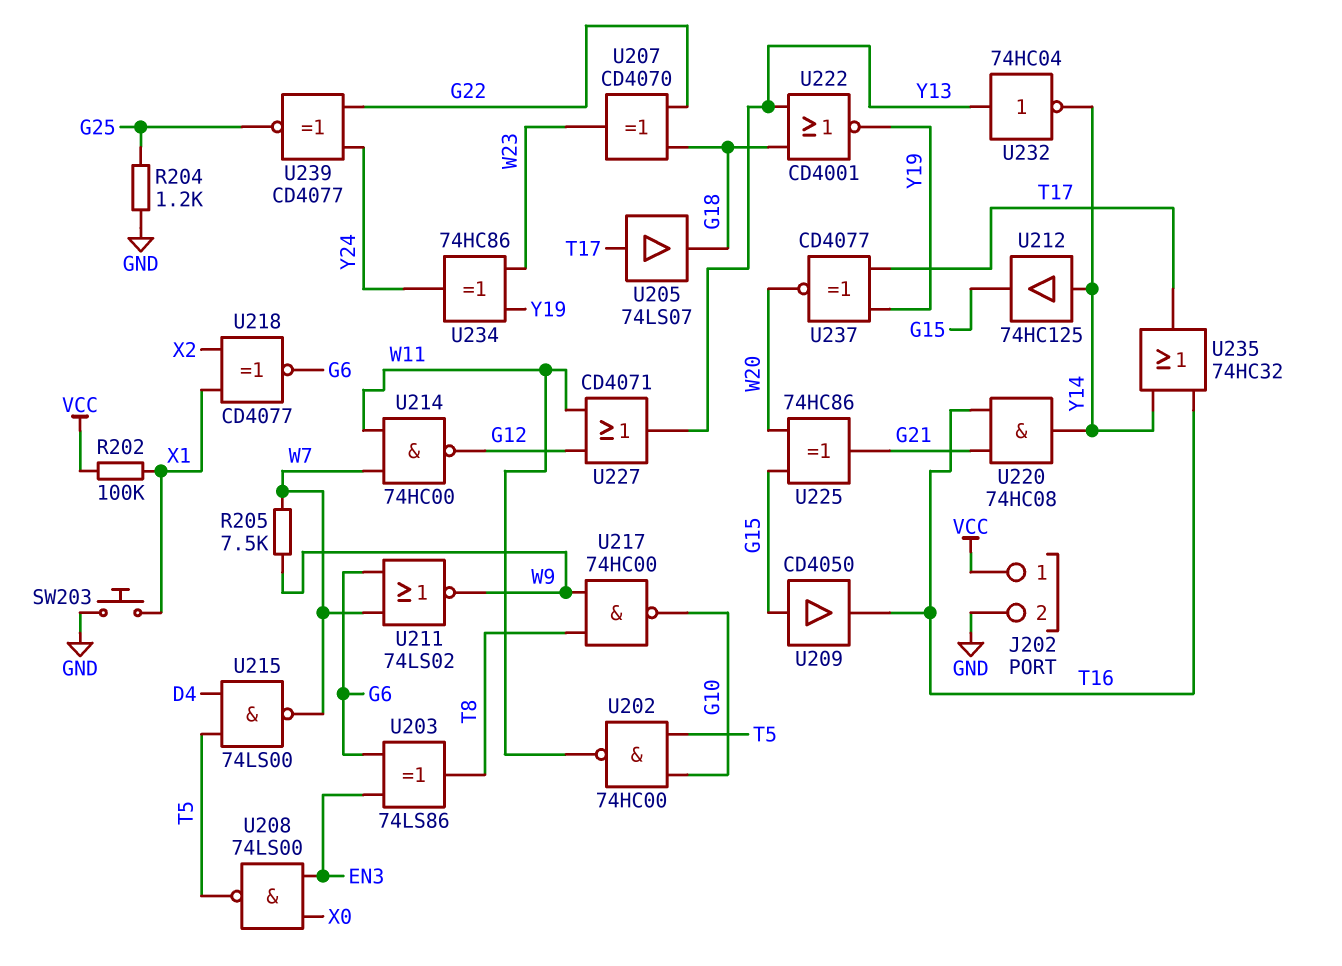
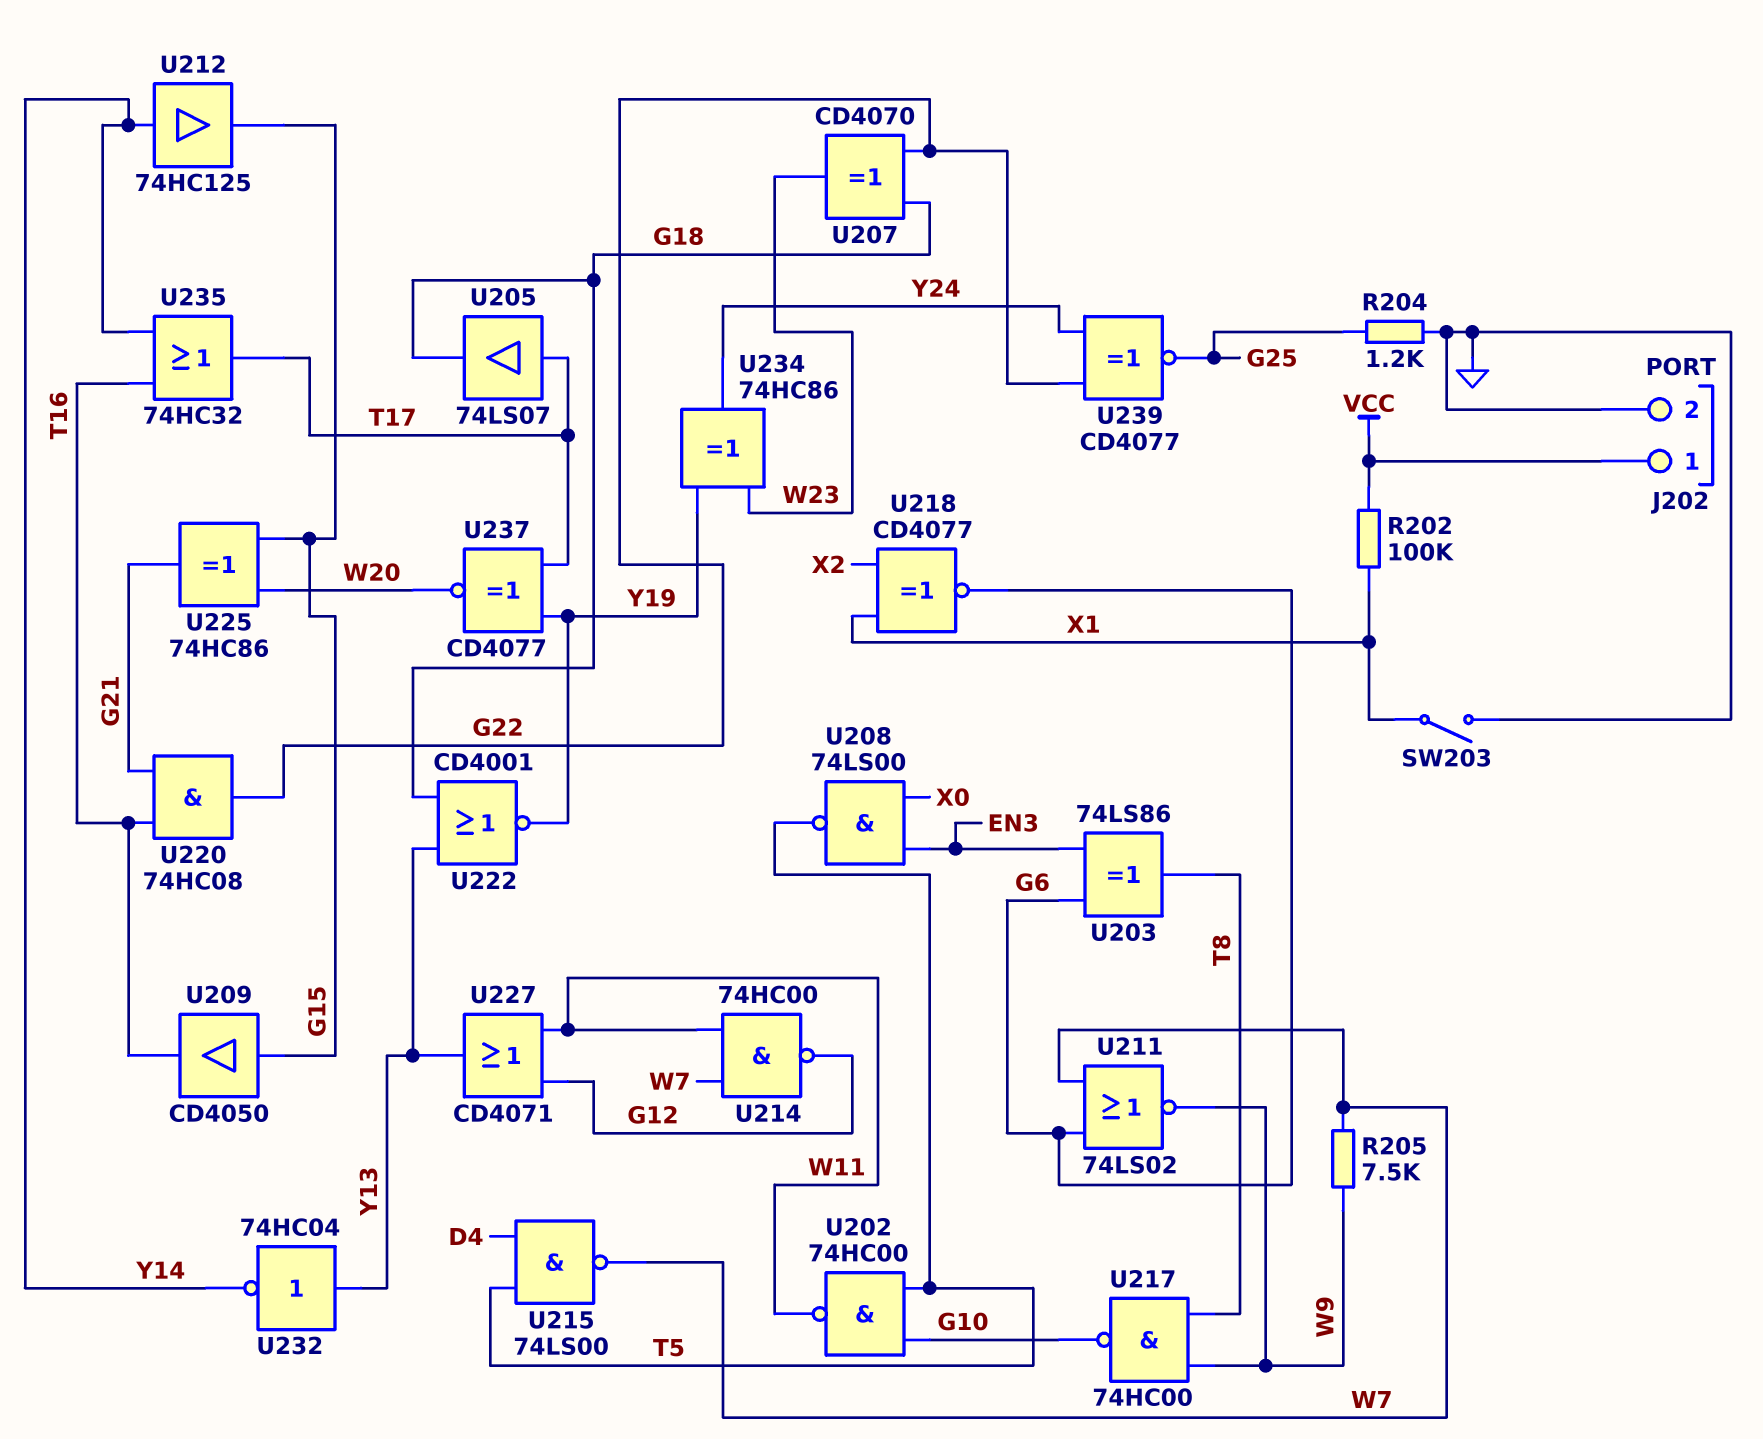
SW203: button (GND, X1) -> switch (GND, X1)
U220: AND 74HC08 (in G21, in T16, out Y14) -> AND 74HC08 (in G21, in T16, out G22)

